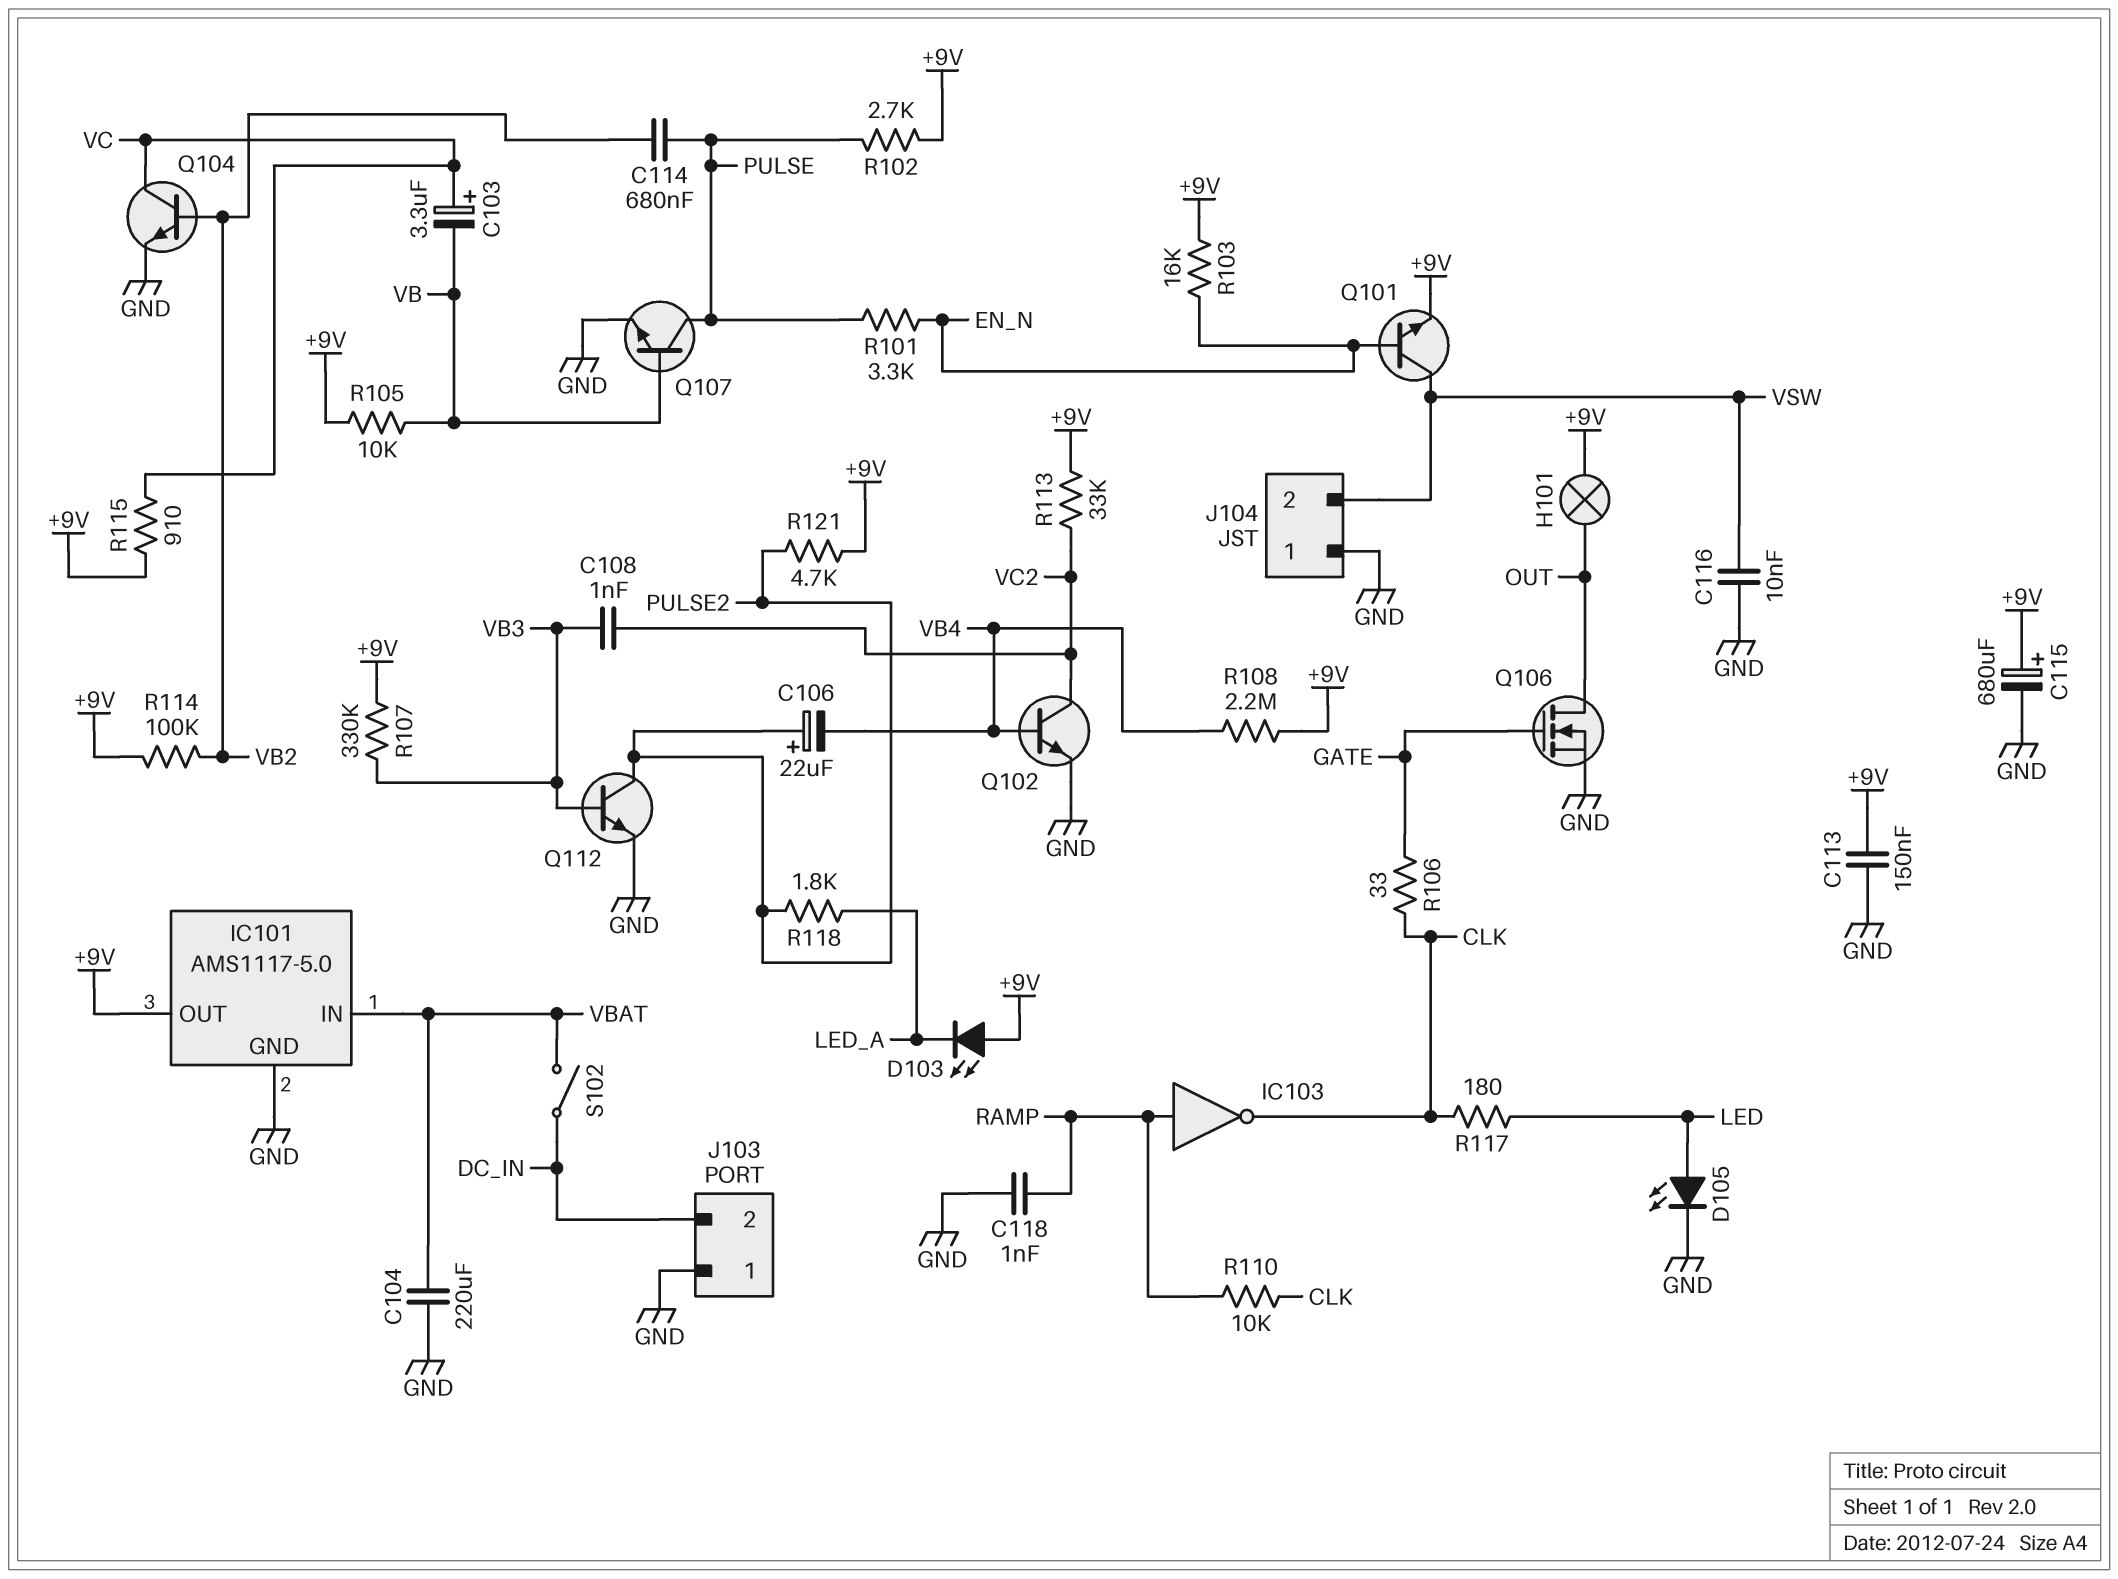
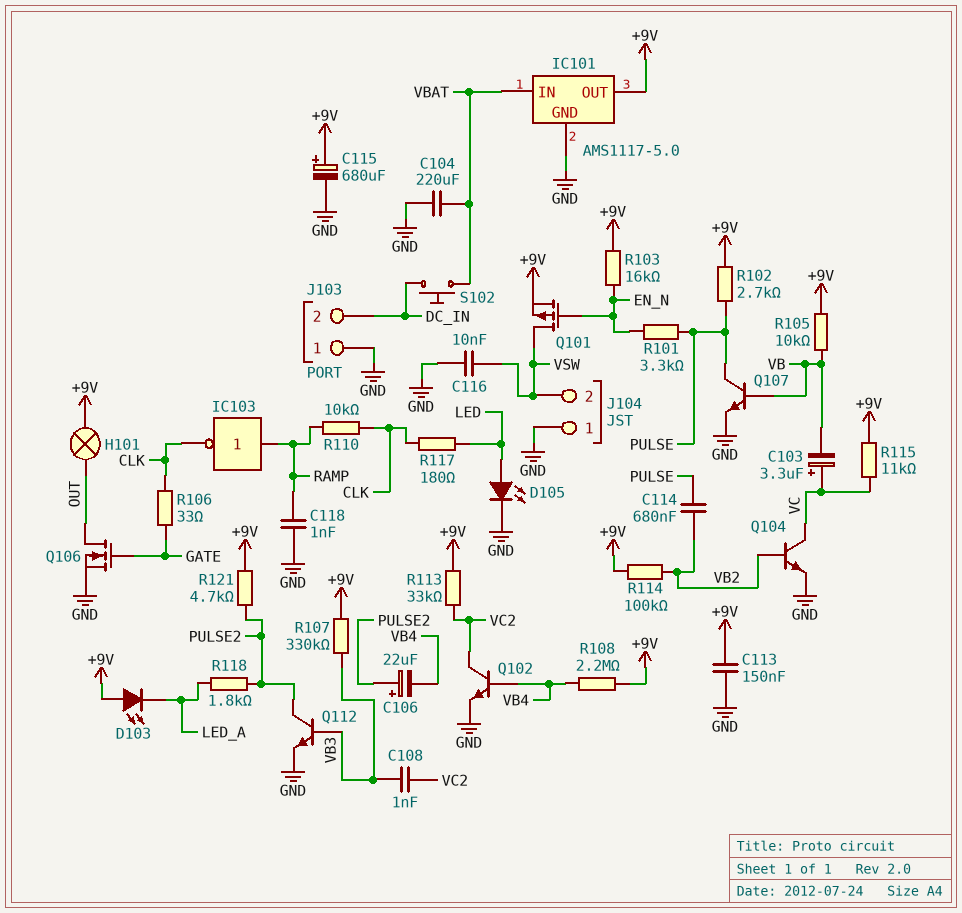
Q101: NPN (B EN_N, C VSW, E +9V) -> PMOS (G EN_N, D VSW, S +9V)
R115: 910 (+9V, VC) -> 11k (+9V, VC)
S102: switch (DC_IN, VBAT) -> button (DC_IN, VBAT)

